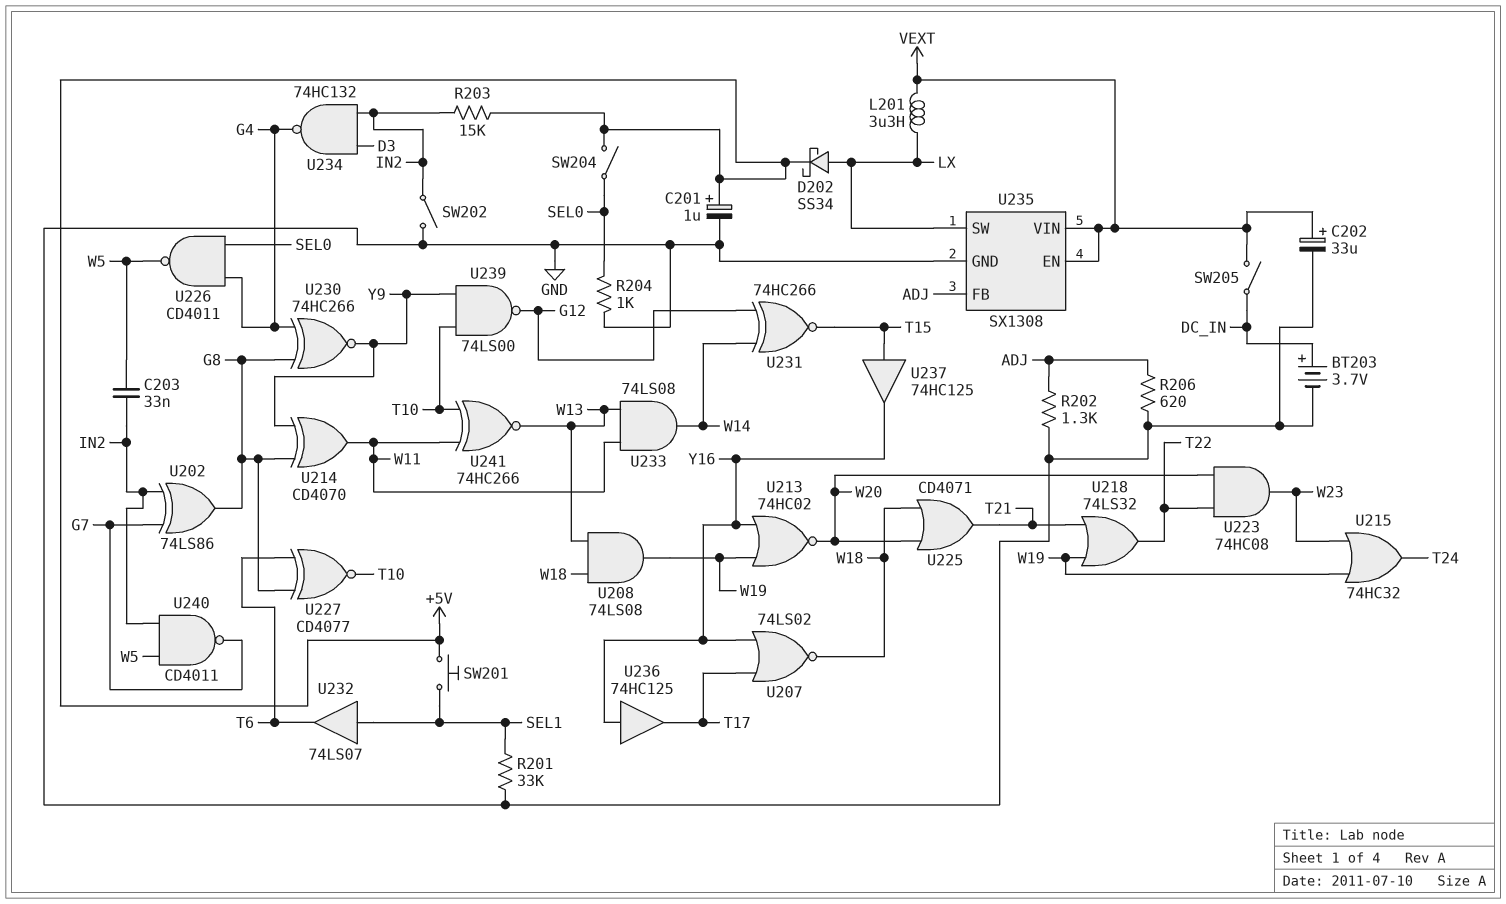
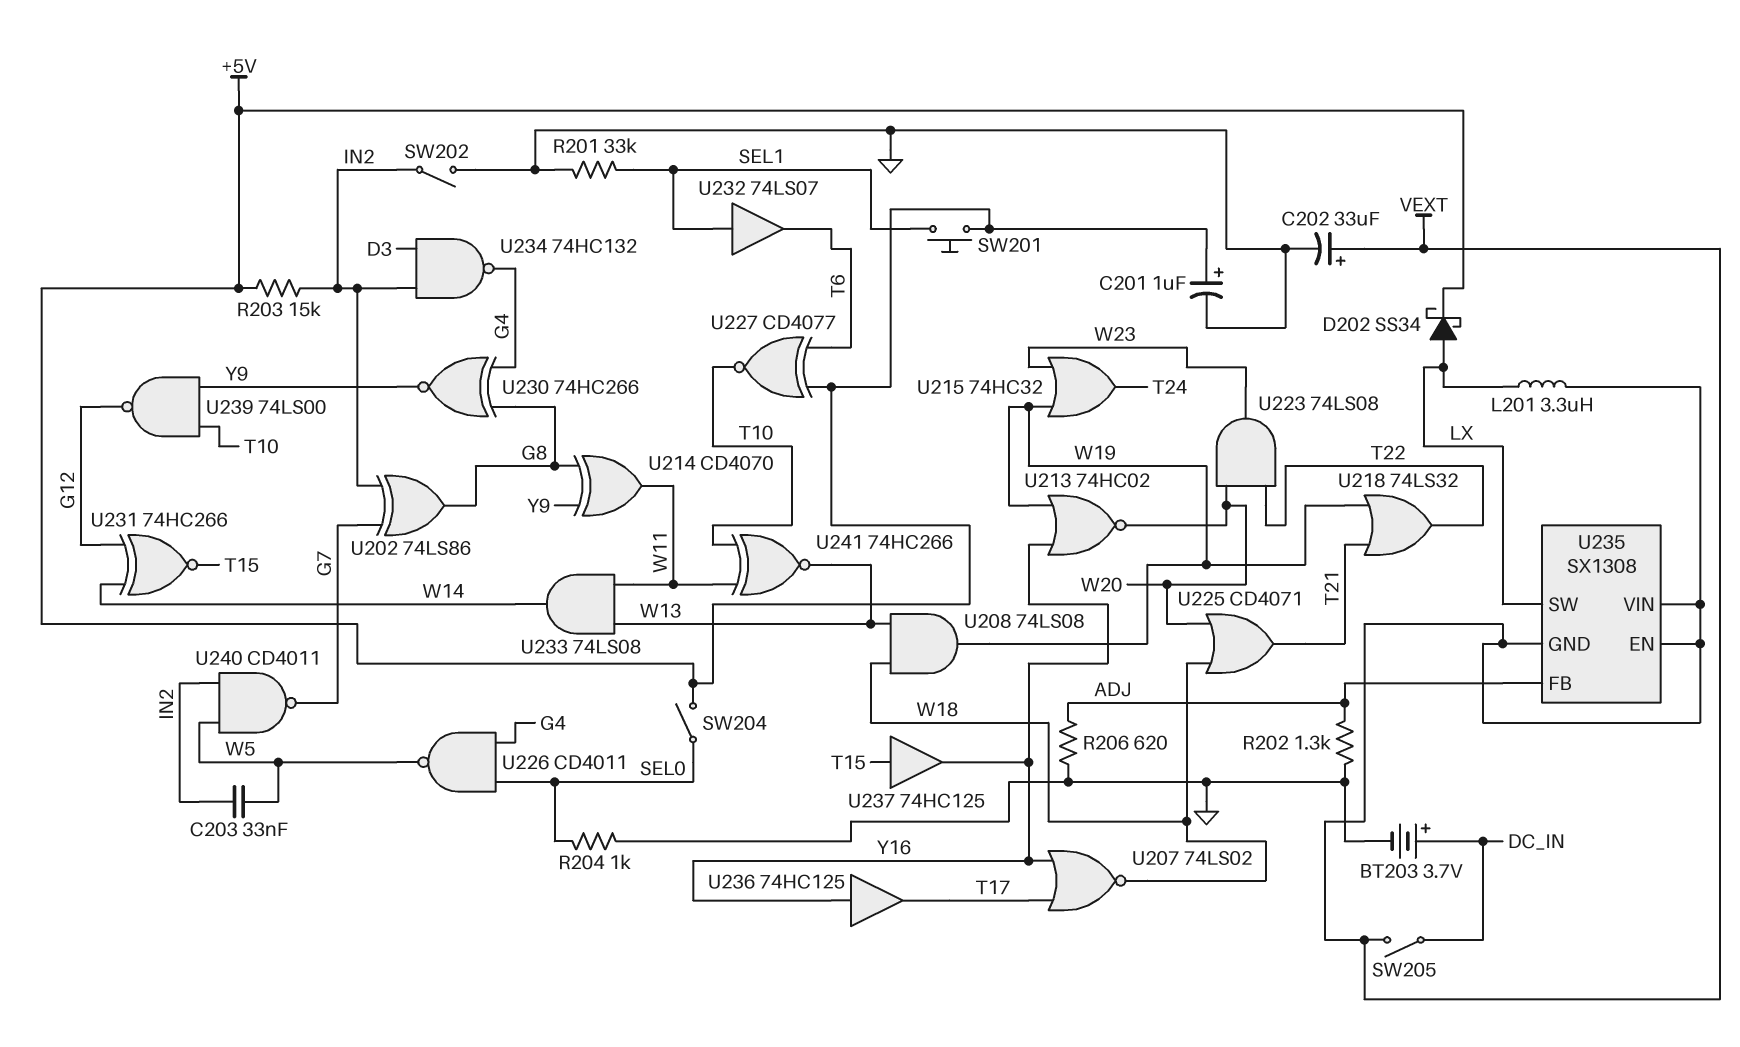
U223: AND 74HC08 (in T22, in W20, out W23) -> AND 74LS08 (in T22, in W20, out W23)
U227: XNOR CD4077 (in G8, in T6, out T10) -> XNOR CD4077 (in +5V, in T6, out T10)
U235 pin GND: GND -> VEXT

